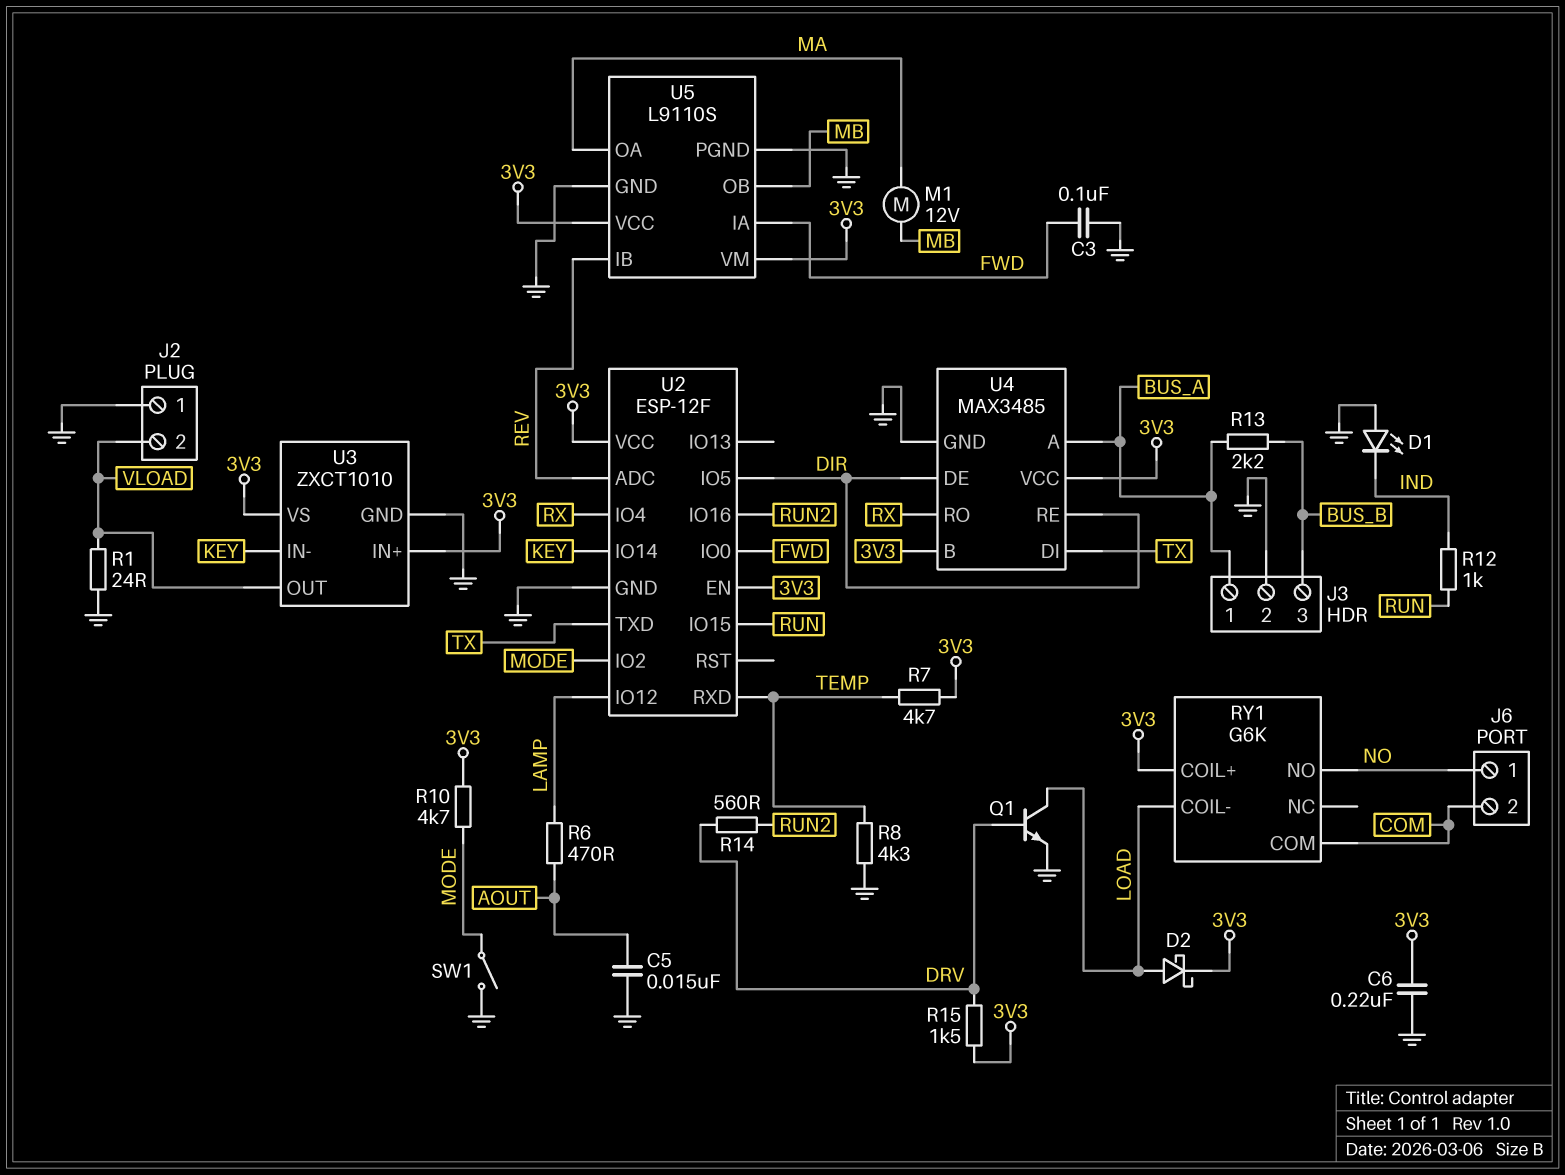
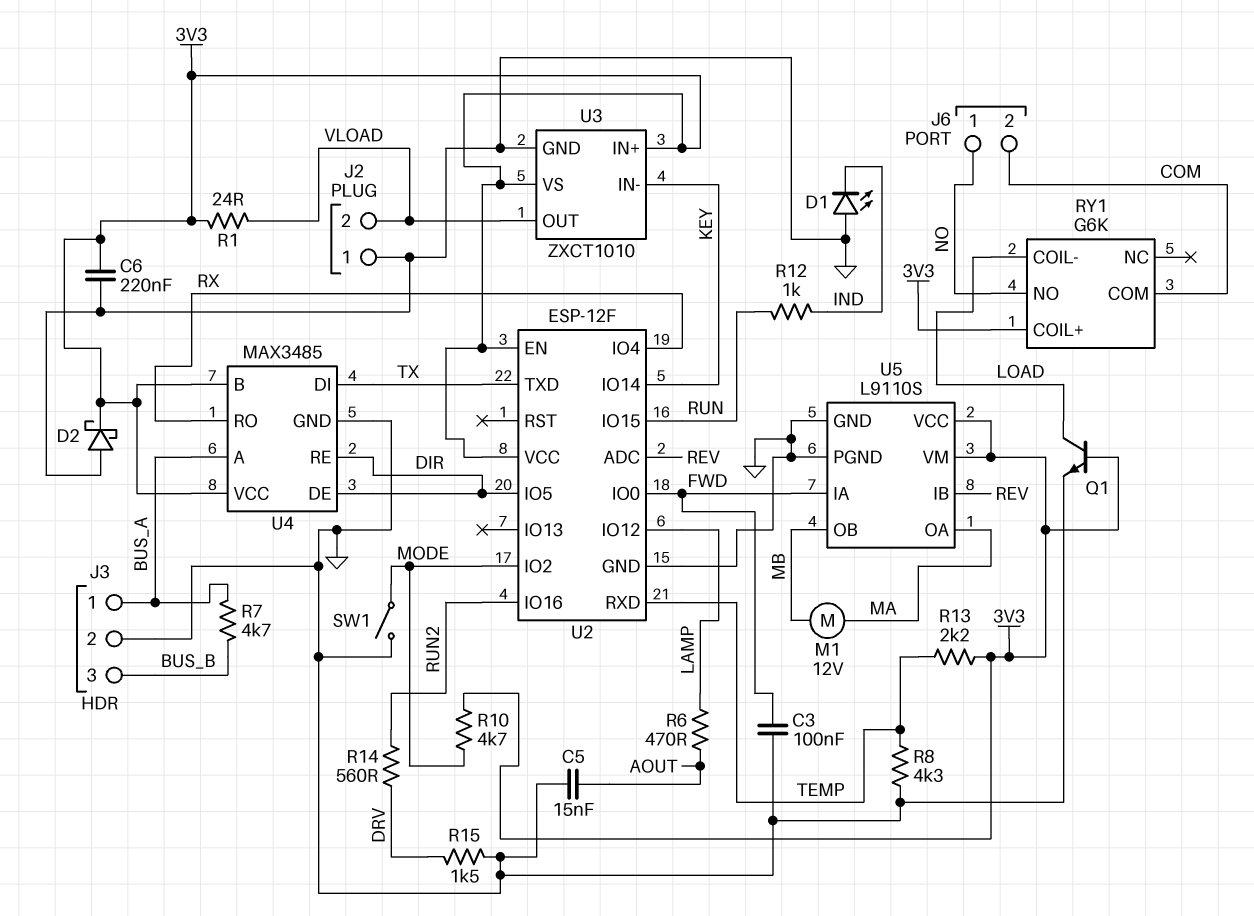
D2: schottky (A LOAD, K 3V3) -> schottky (A GND, K 3V3)
Q1: NPN (B DRV, C LOAD, E GND) -> NPN (B 3V3, C LOAD, E GND)
R1: 24 (GND, VLOAD) -> 24 (3V3, VLOAD)
R7: 4.7k (3V3, TEMP) -> 4.7k (BUS_A, BUS_B)
R13: 2.2k (BUS_A, BUS_B) -> 2.2k (3V3, TEMP)
R15: 1.5k (3V3, DRV) -> 1.5k (DRV, GND)

